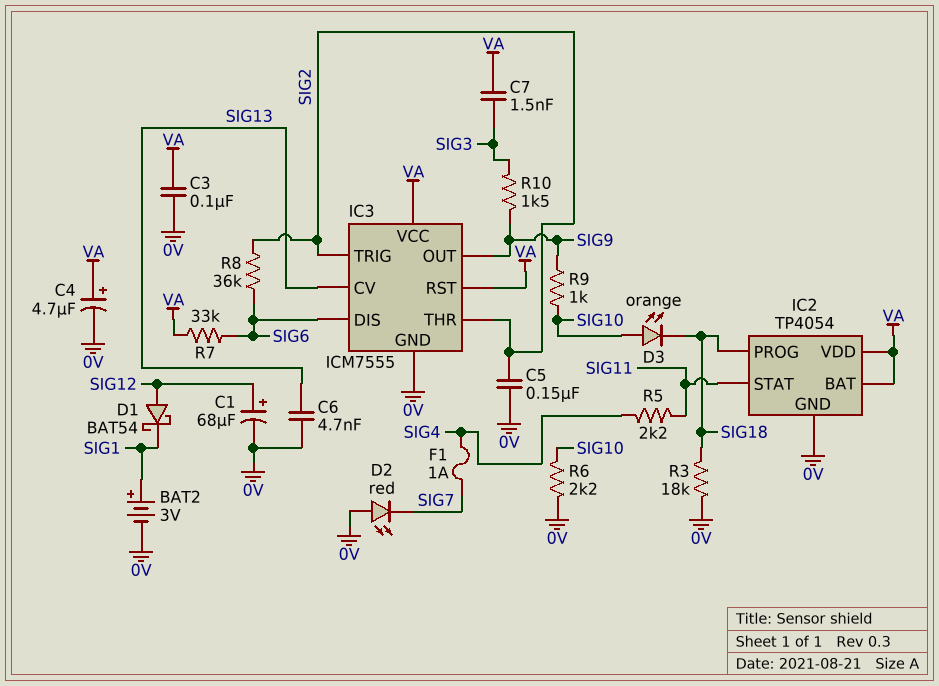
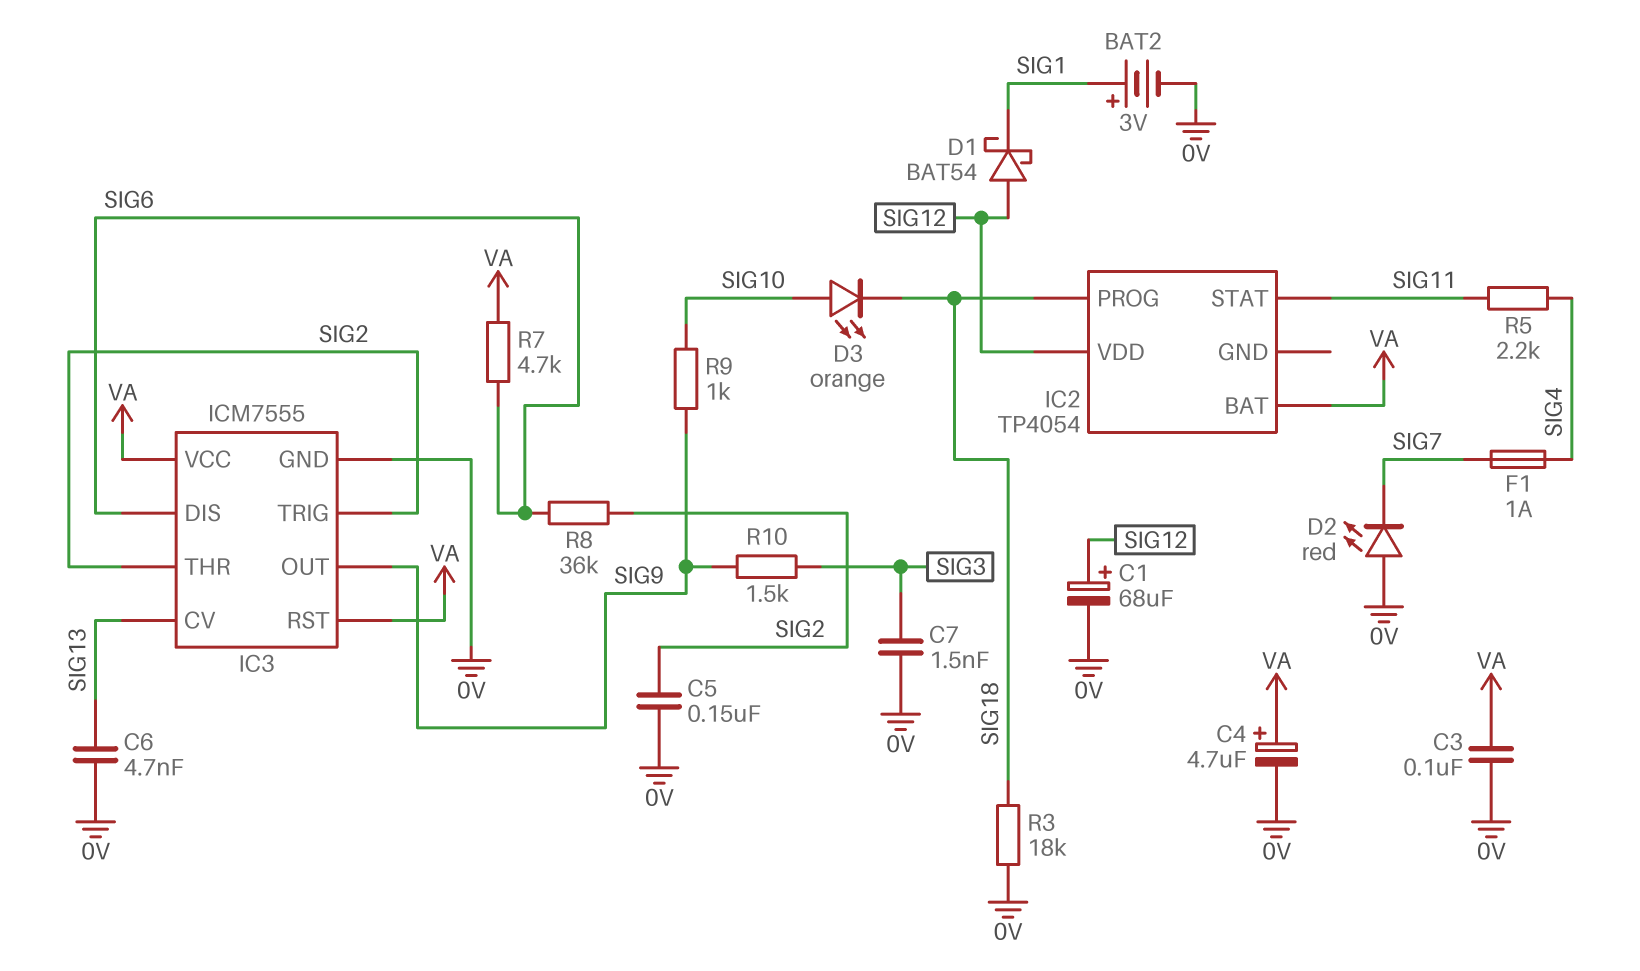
C7: 1.5nF (SIG3, VA) -> 1.5nF (0V, SIG3)
IC2 pin GND: 0V -> none
IC2 pin VDD: VA -> SIG12
R6: 2.2k (0V, SIG10) -> none
R7: 33k (SIG6, VA) -> 4.7k (SIG6, VA)

